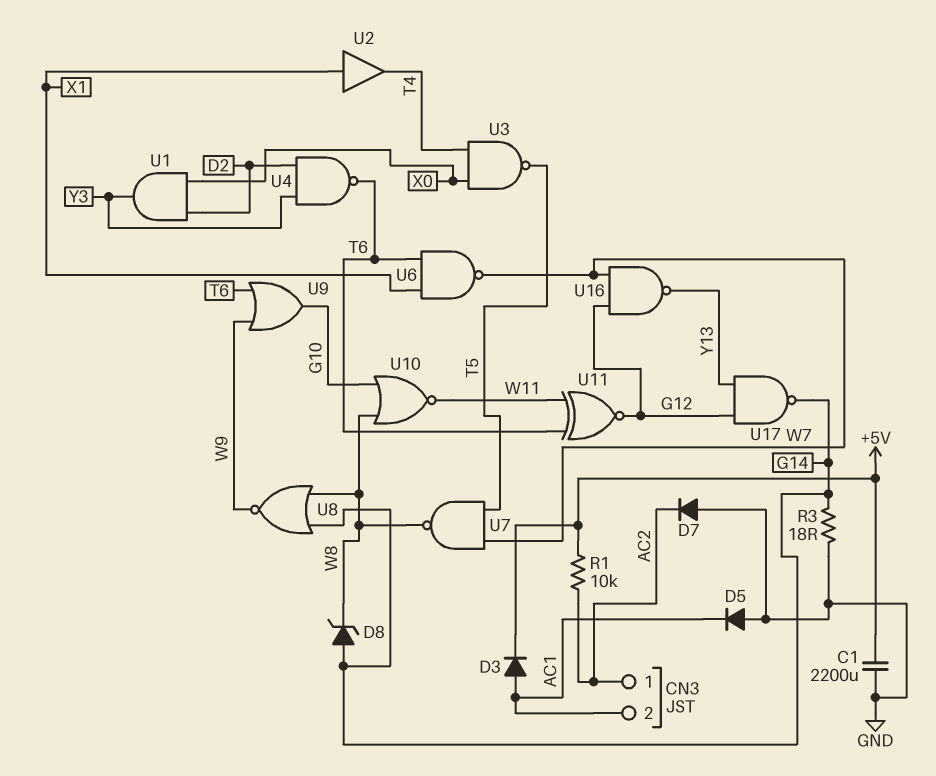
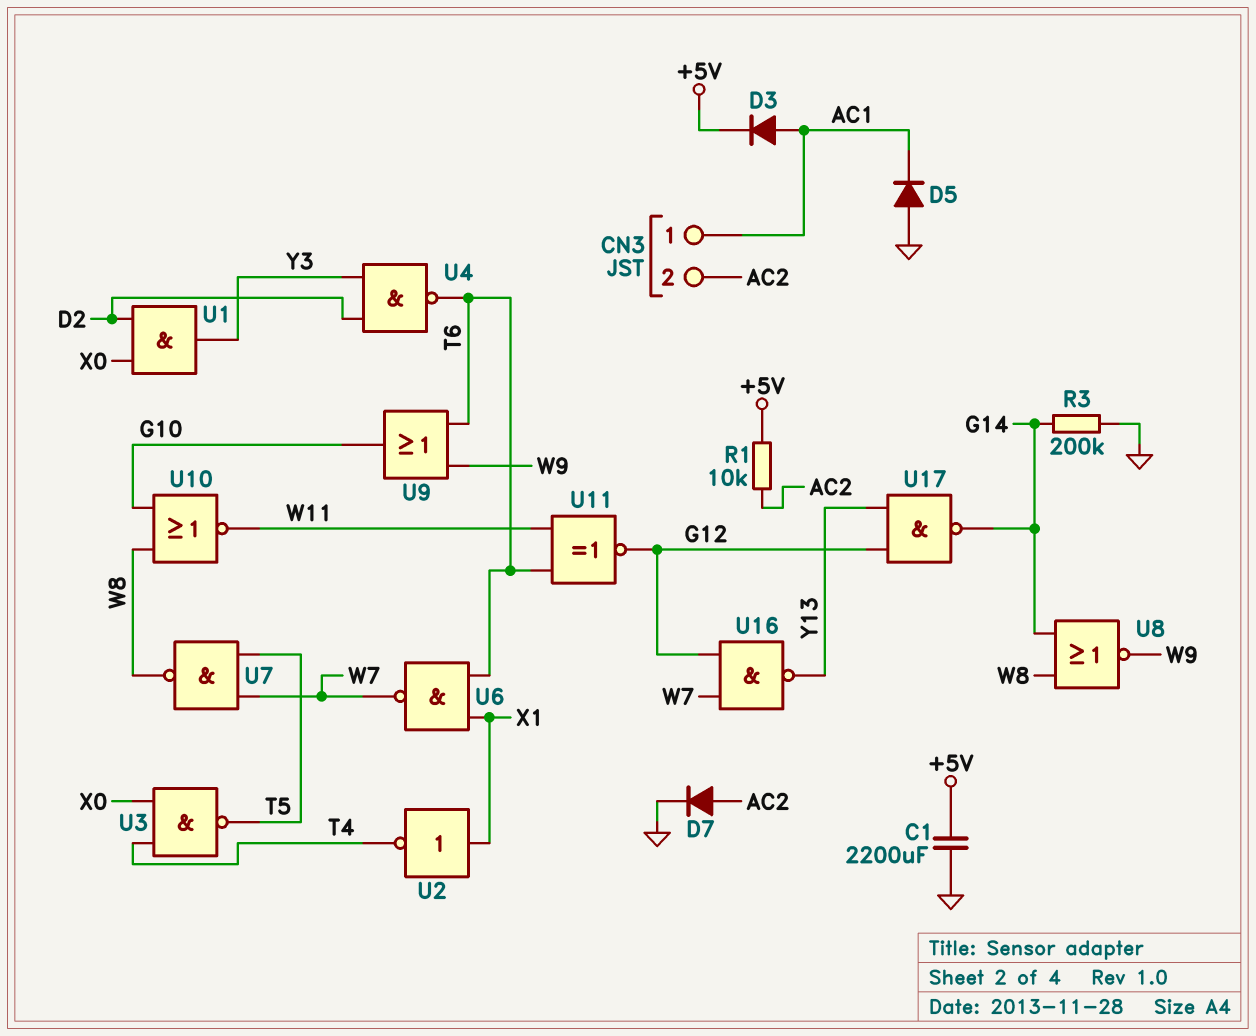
CN3 pin 1: AC2 -> AC1
CN3 pin 2: AC1 -> AC2
D7: diode (A GND, K AC2) -> diode (A AC2, K GND)
D8: zener (A G14, K W8) -> none
R3: 18 (G14, GND) -> 200k (G14, GND)
U2: buffer (in X1, out T4) -> NOT (in X1, out T4)

